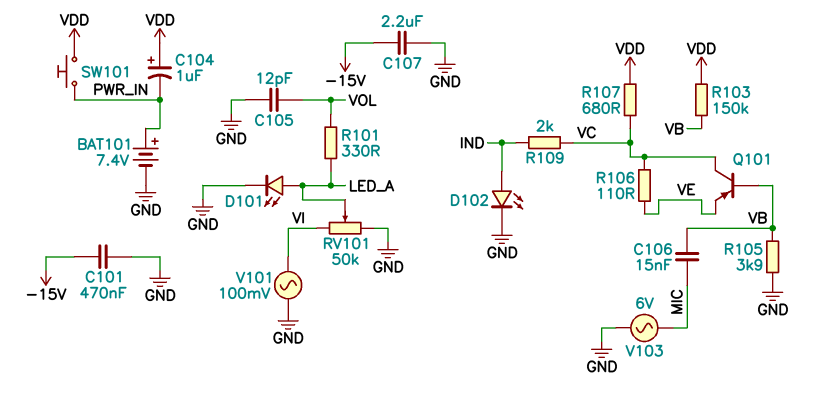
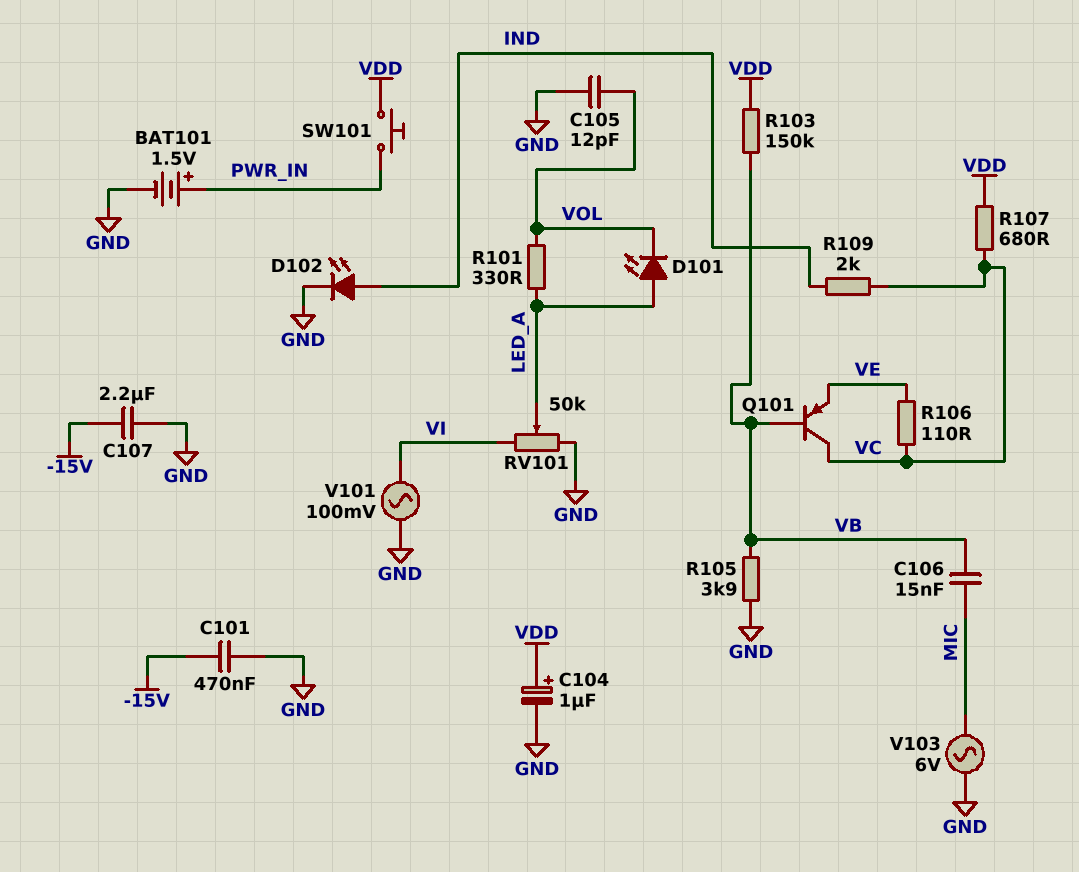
BAT101: 7.4V (plus PWR_IN, minus GND) -> 1.5V (plus PWR_IN, minus GND)
C104: 1uF (plus VDD, minus PWR_IN) -> 1uF (plus VDD, minus GND)
D101: LED (A LED_A, K GND) -> LED (A LED_A, K VOL)

